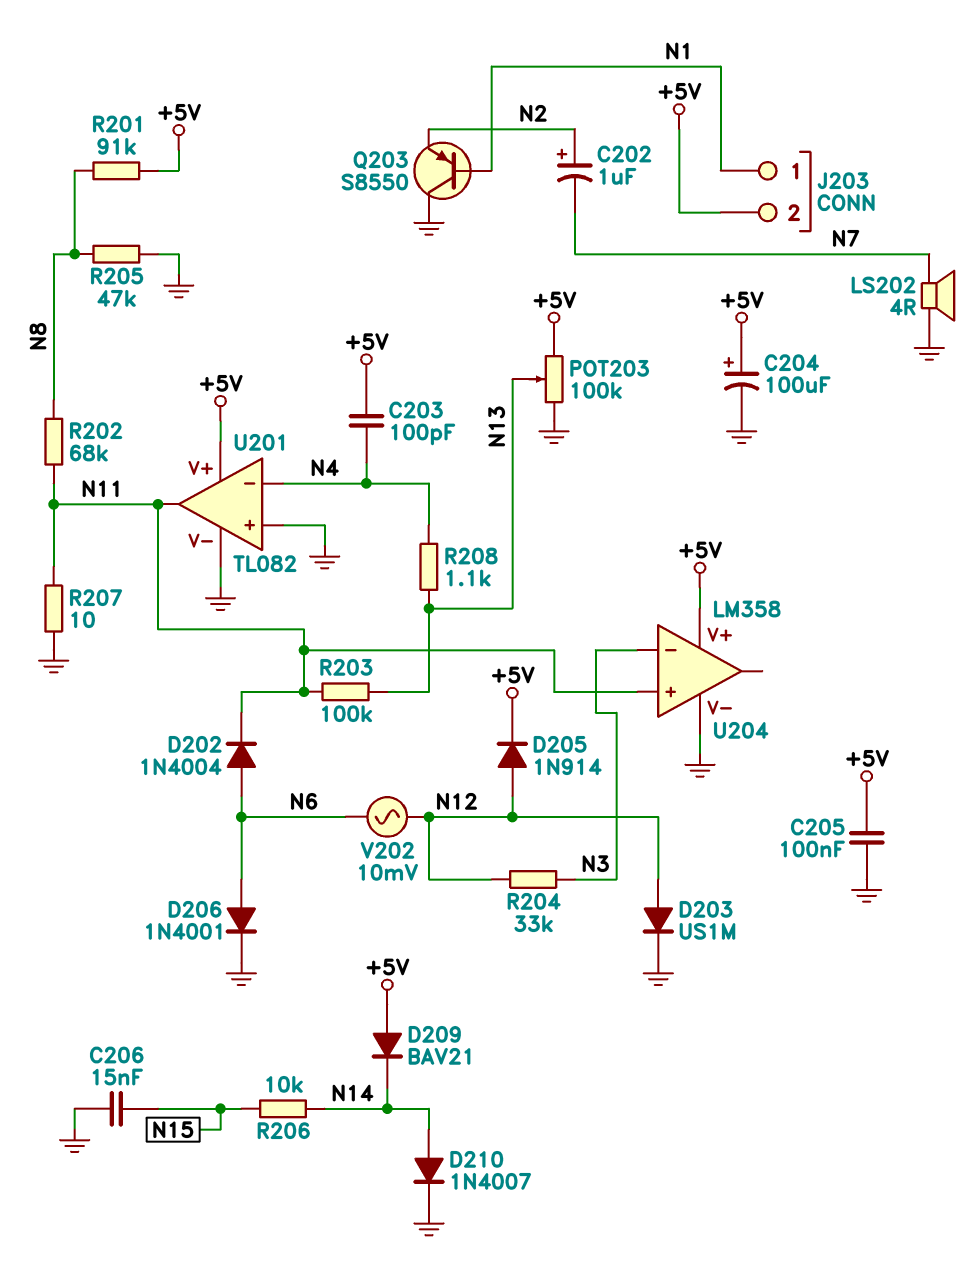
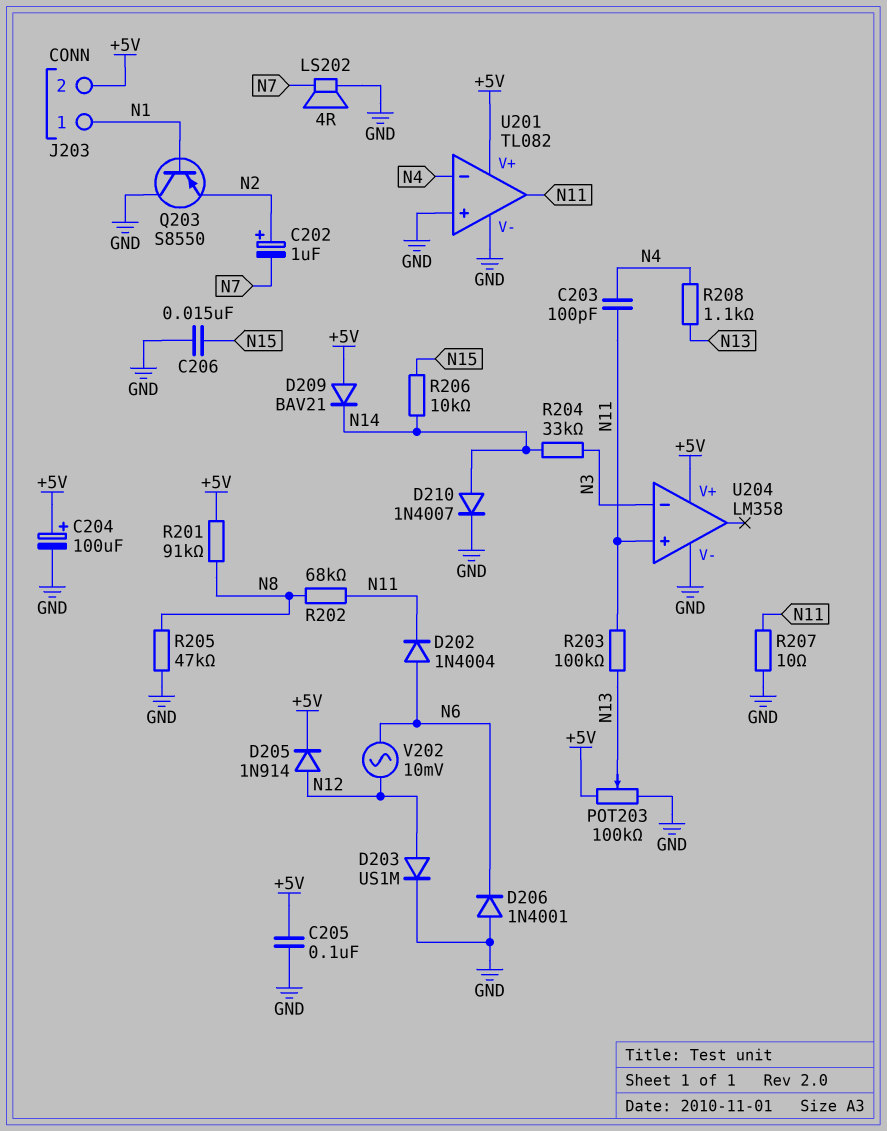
C203: 100pF (+5V, N4) -> 100pF (N4, N11)
D206: diode 1N4001 (A N6, K GND) -> diode 1N4001 (A GND, K N6)
R204: 33k (N3, N12) -> 33k (N3, N14)

